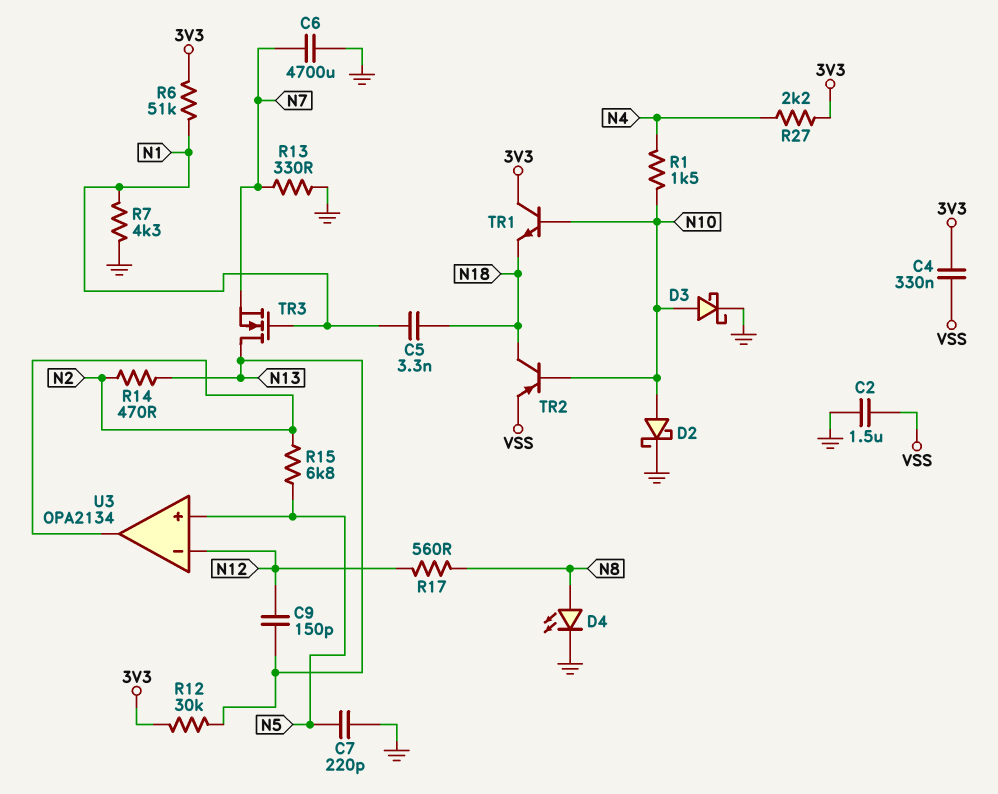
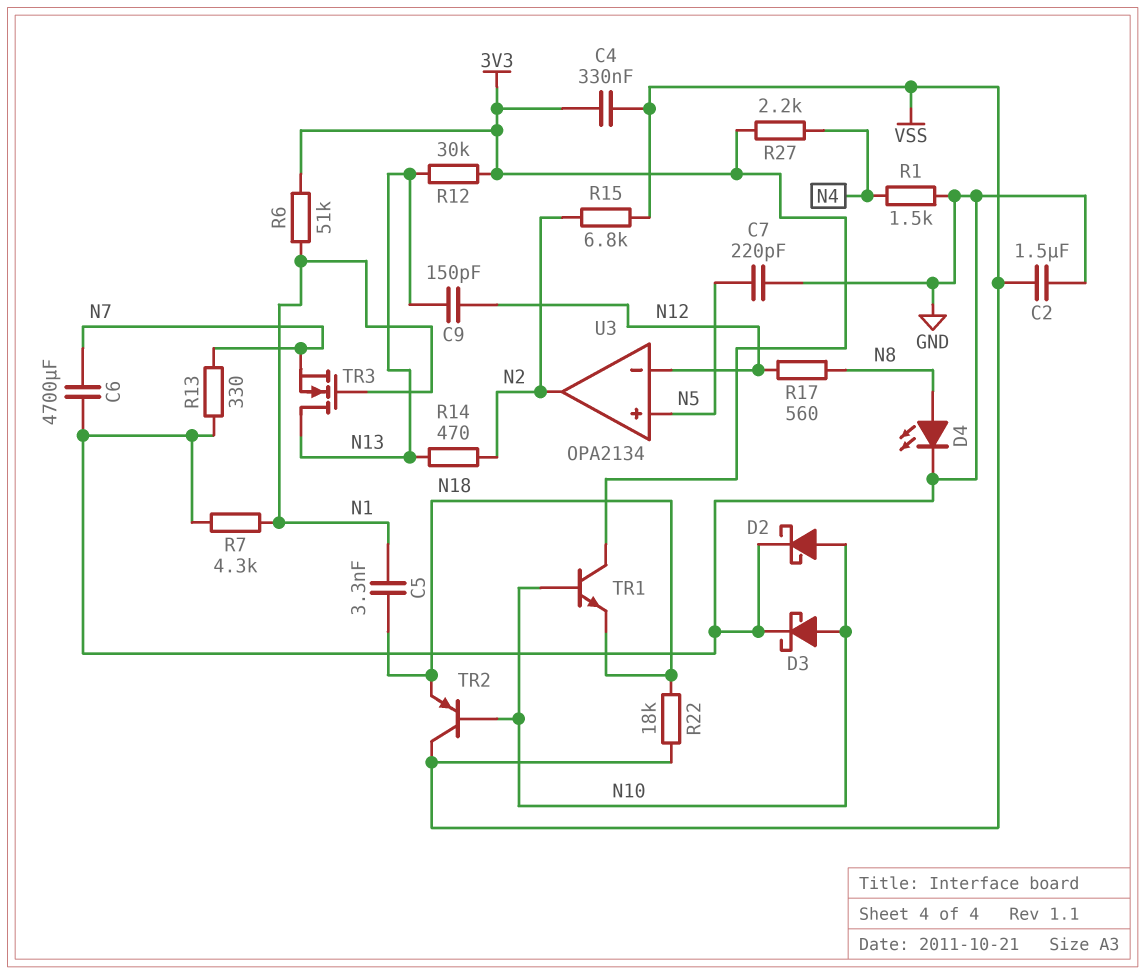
R1: 1.5k (N4, N10) -> 1.5k (GND, N4)
R15: 6.8k (N2, N5) -> 6.8k (N2, VSS)
R22: none -> 18k (N18, VSS)
TR2: PNP (B N10, C N18, E VSS) -> PNP (B N10, C VSS, E N18)

